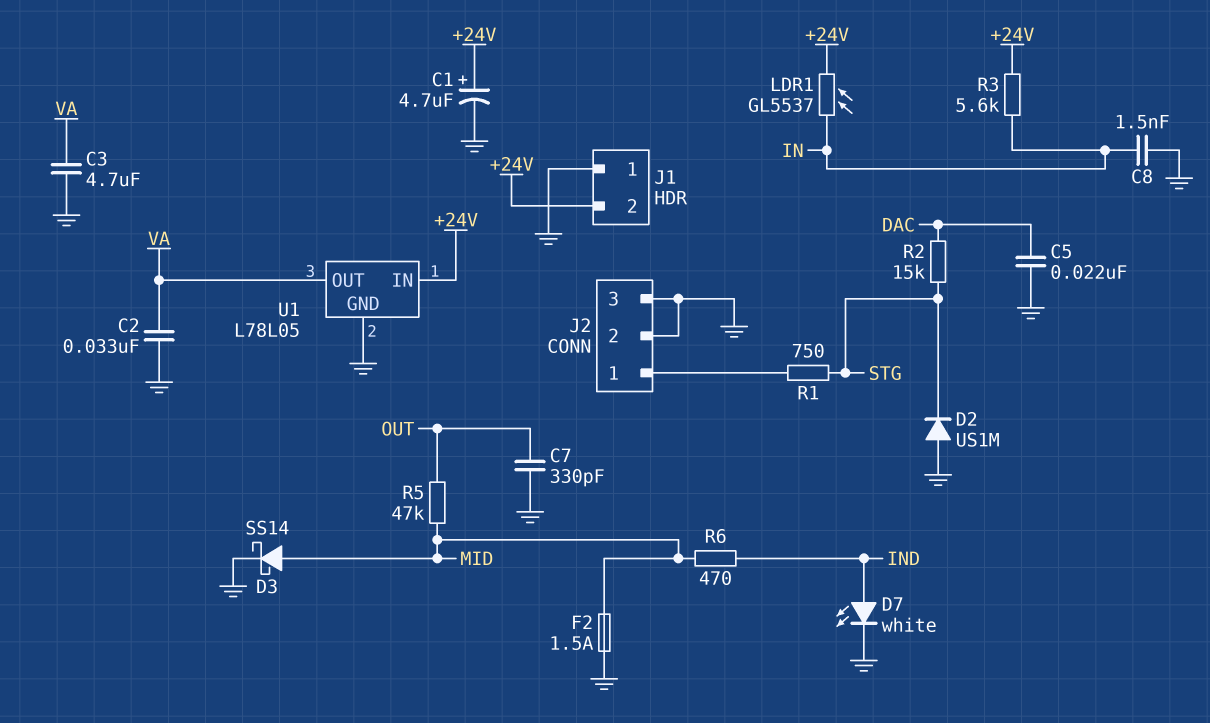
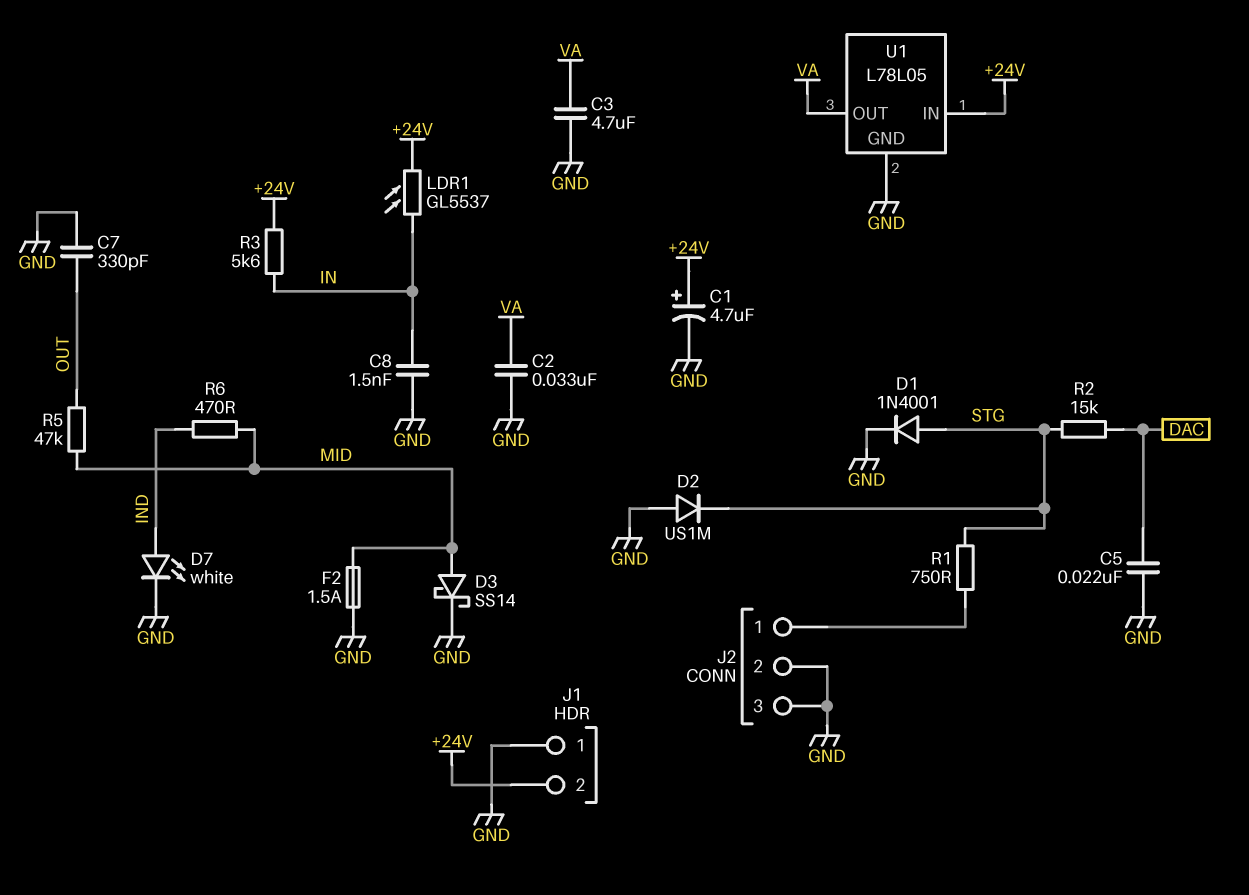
D1: none -> diode 1N4001 (A STG, K GND)

